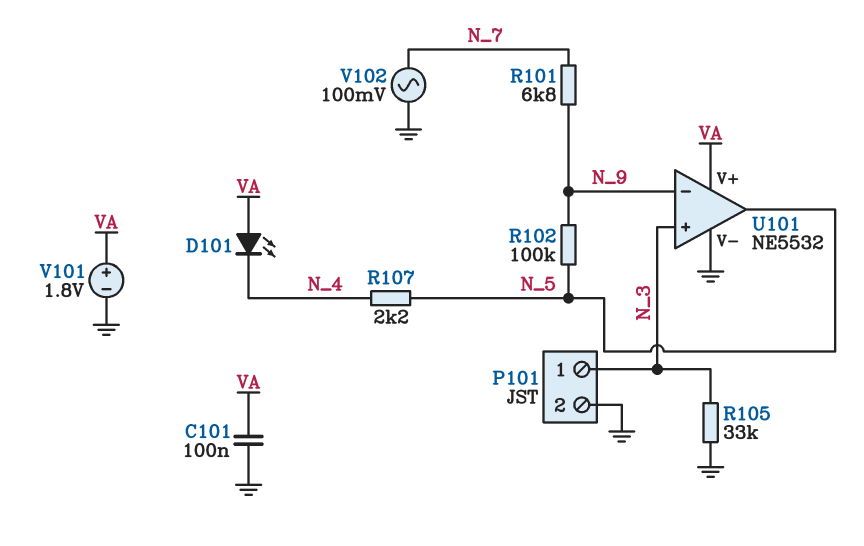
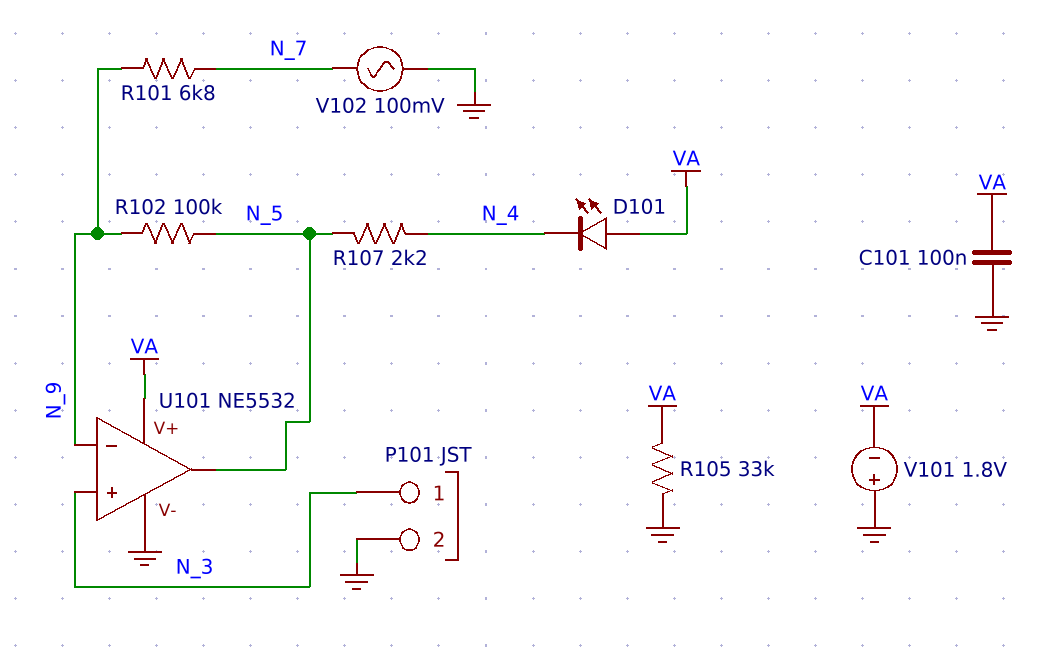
R105: 33k (GND, N_3) -> 33k (GND, VA)
V101: 1.8V (plus VA, minus GND) -> 1.8V (plus GND, minus VA)

